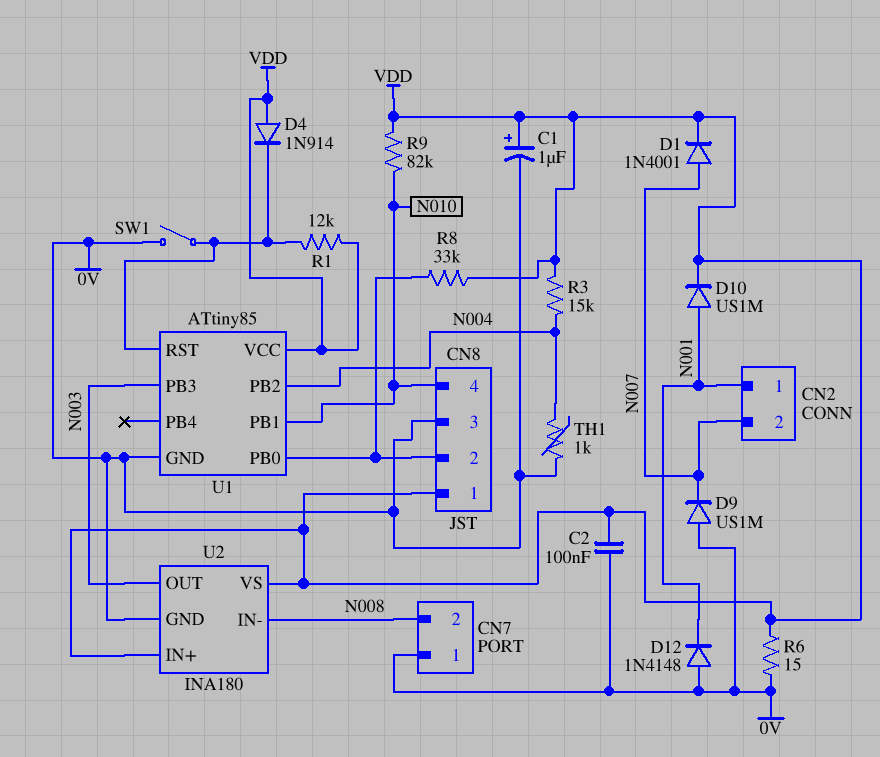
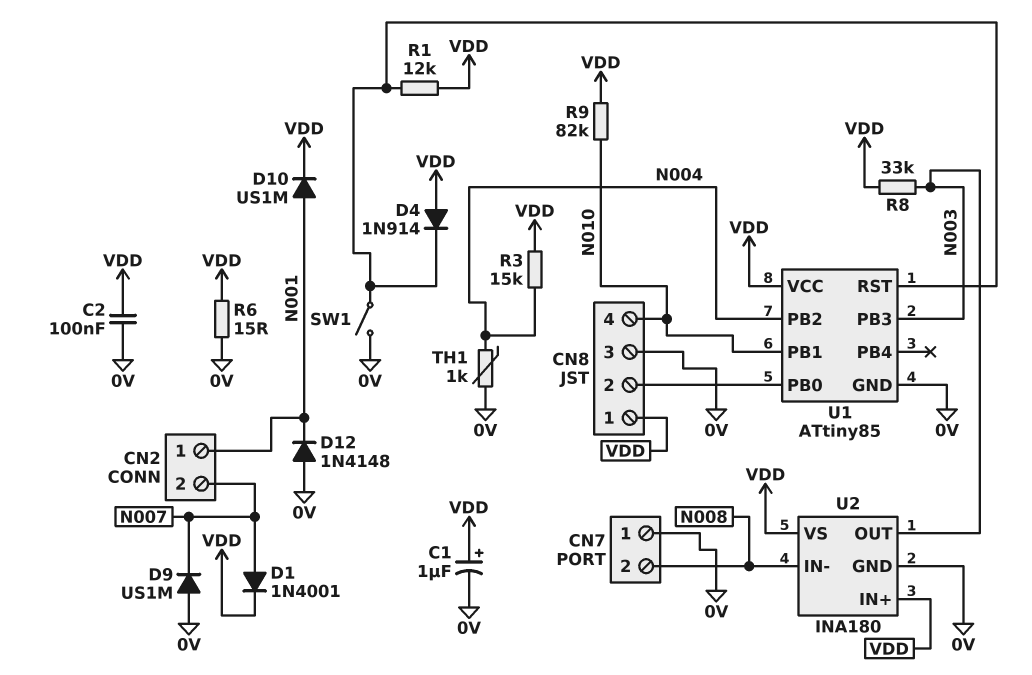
R8: 33k (CN8/2, VDD) -> 33k (N003, VDD)

